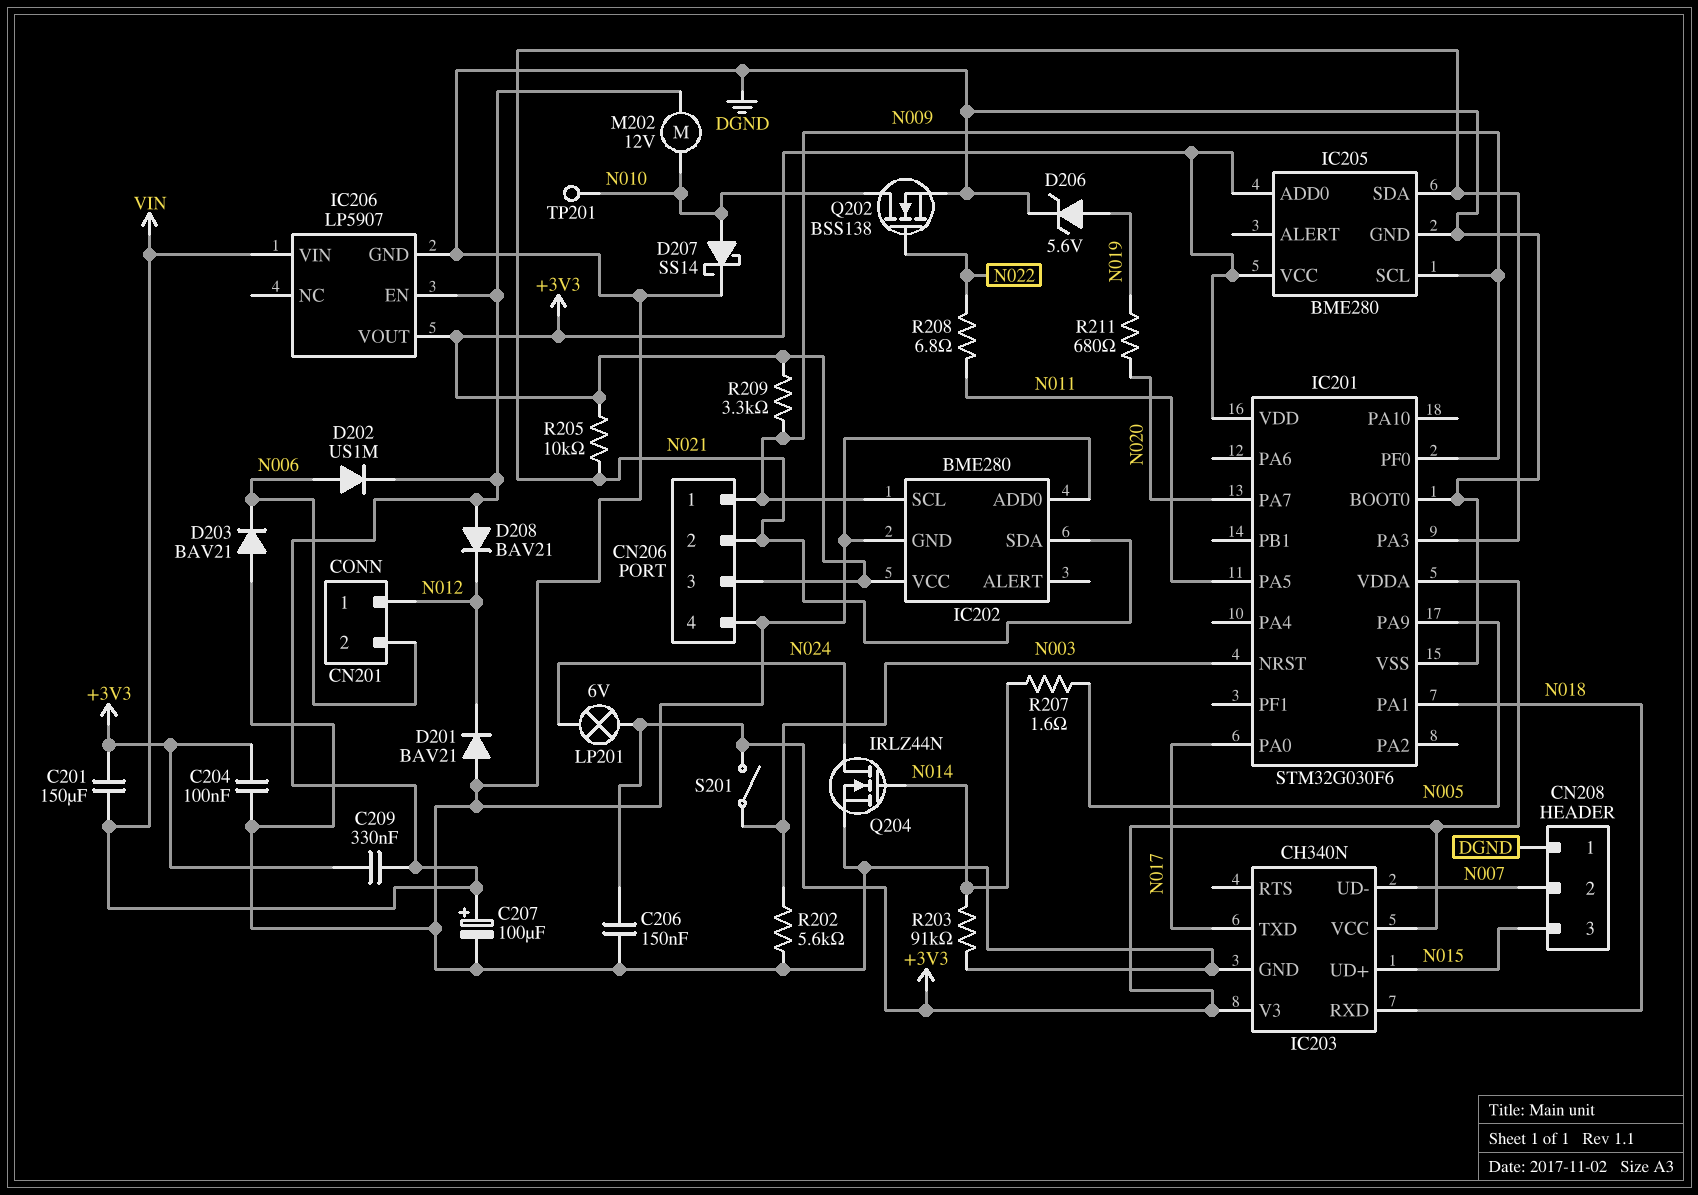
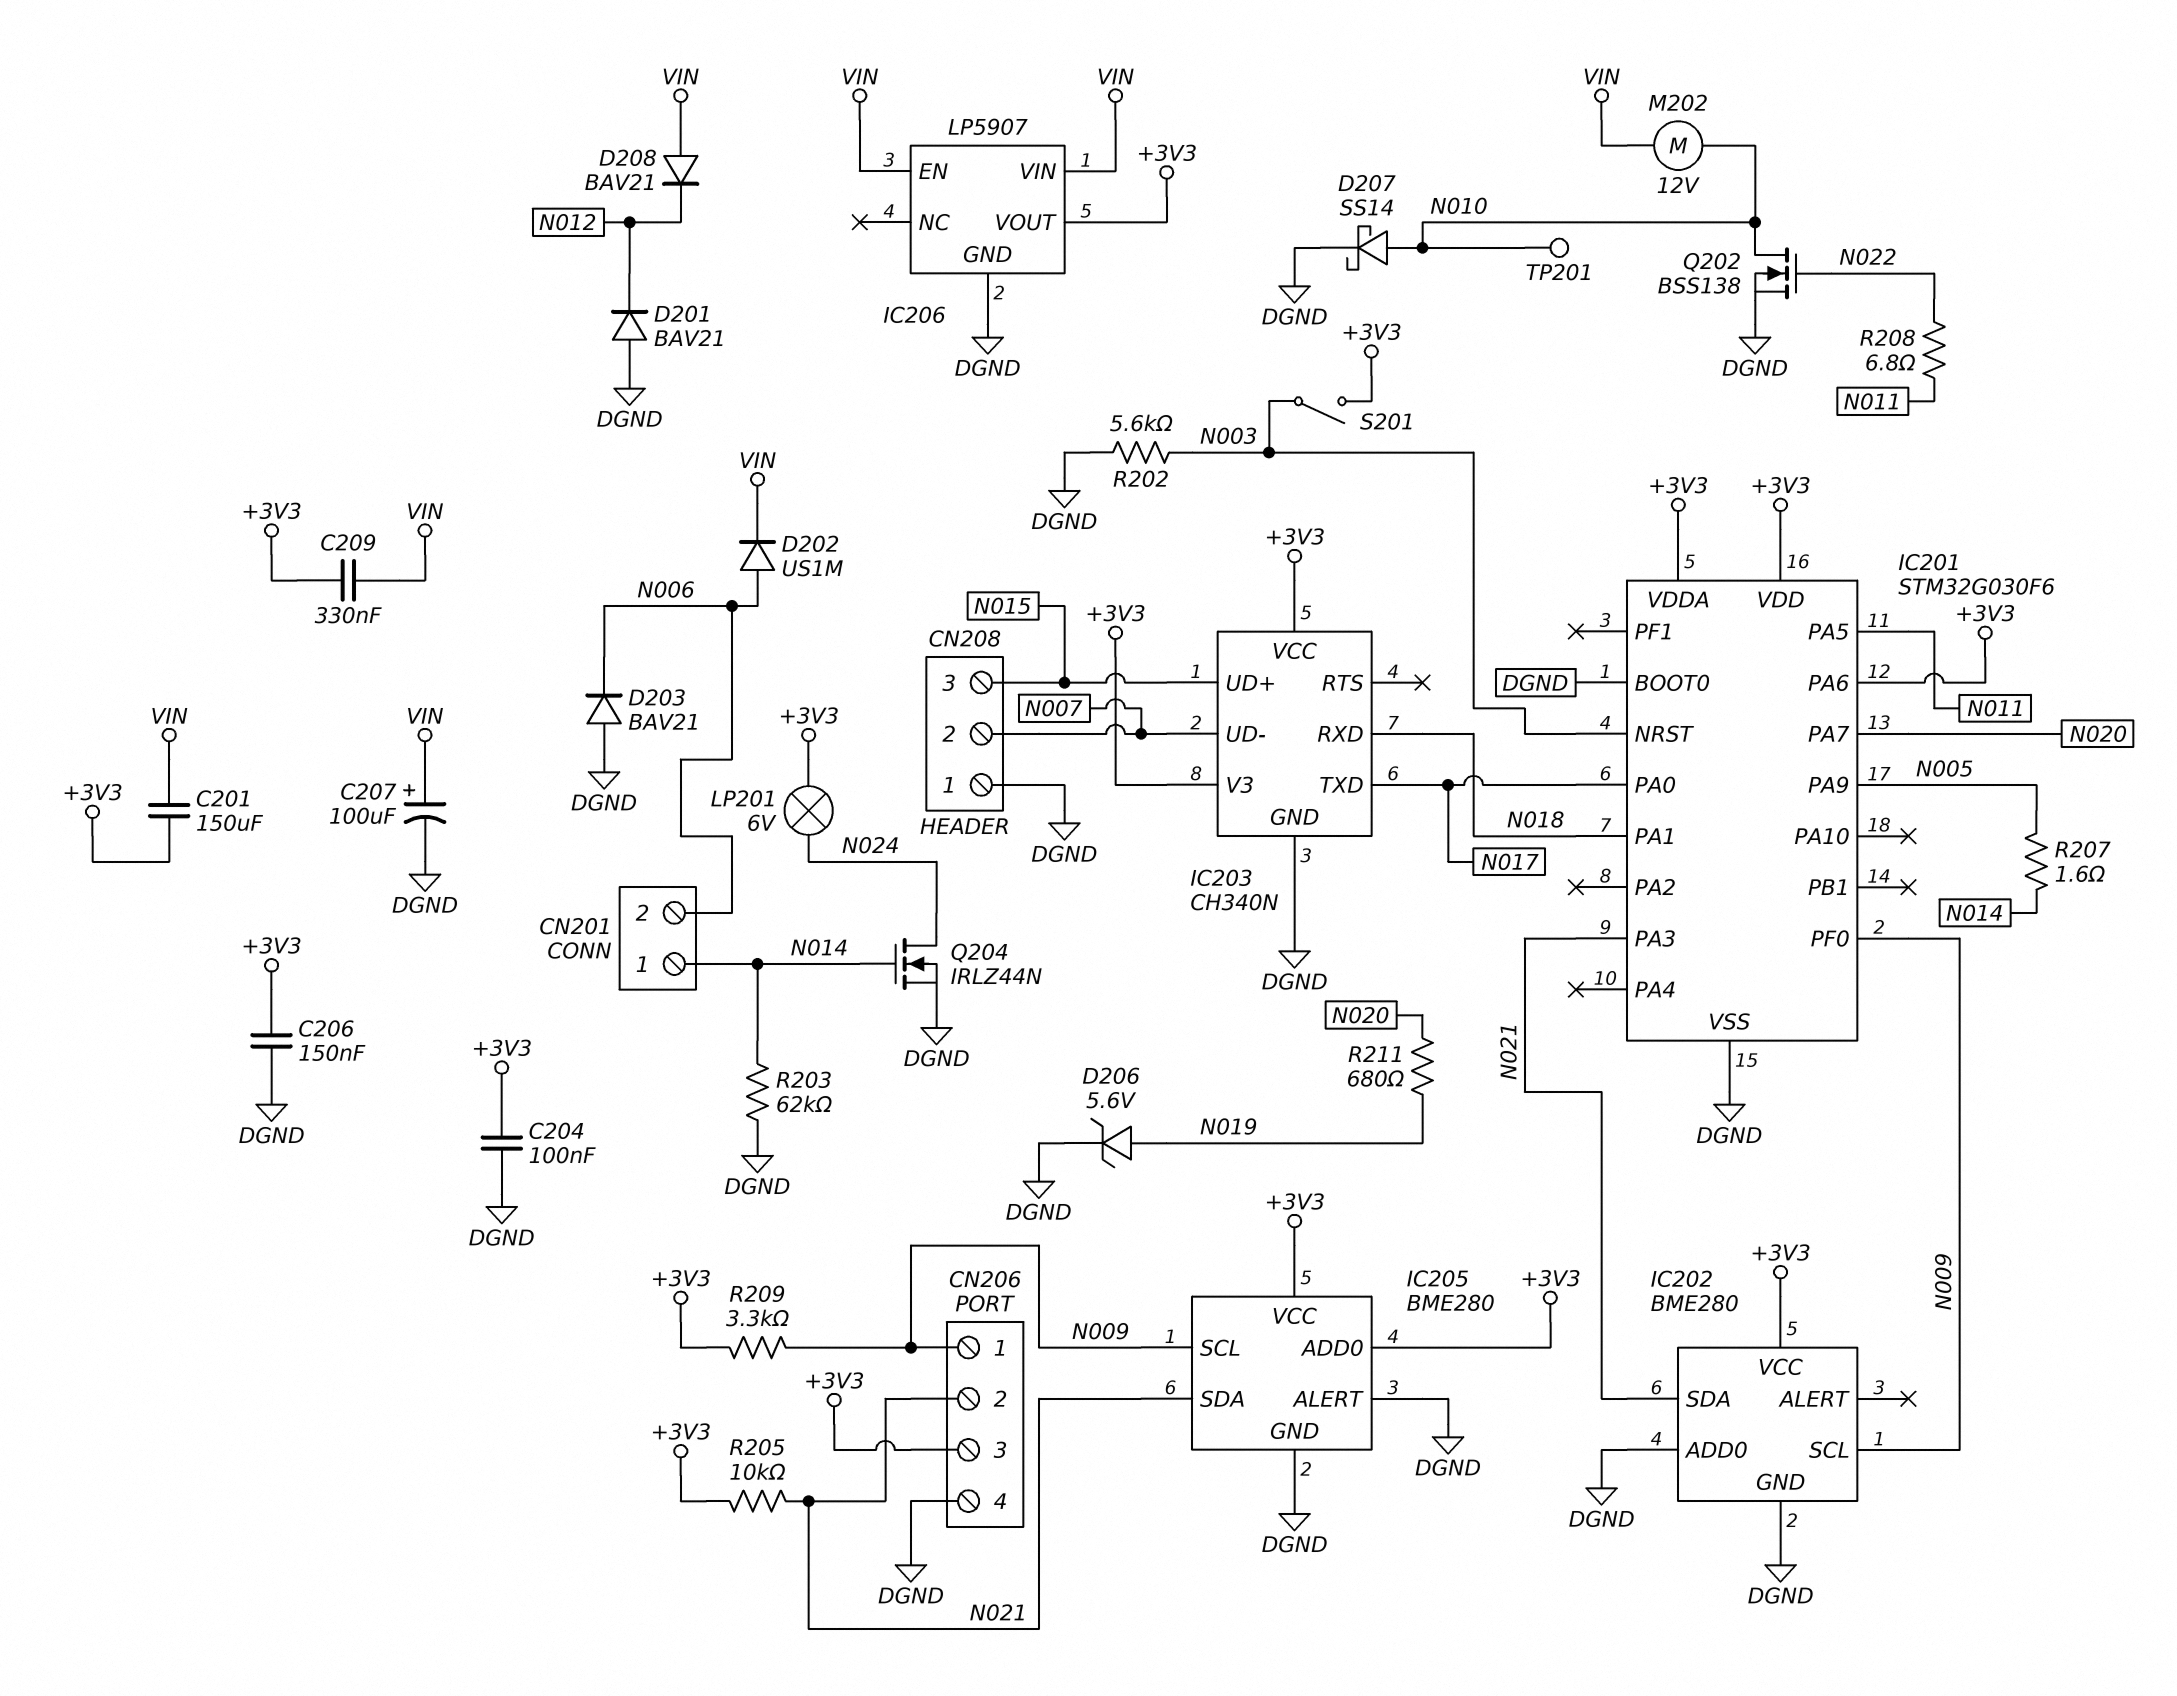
CN201 pin 1: N012 -> N014
IC201 pin PA6: none -> +3V3
IC205 pin ALERT: none -> DGND
R203: 91k (DGND, N014) -> 62k (DGND, N014)

